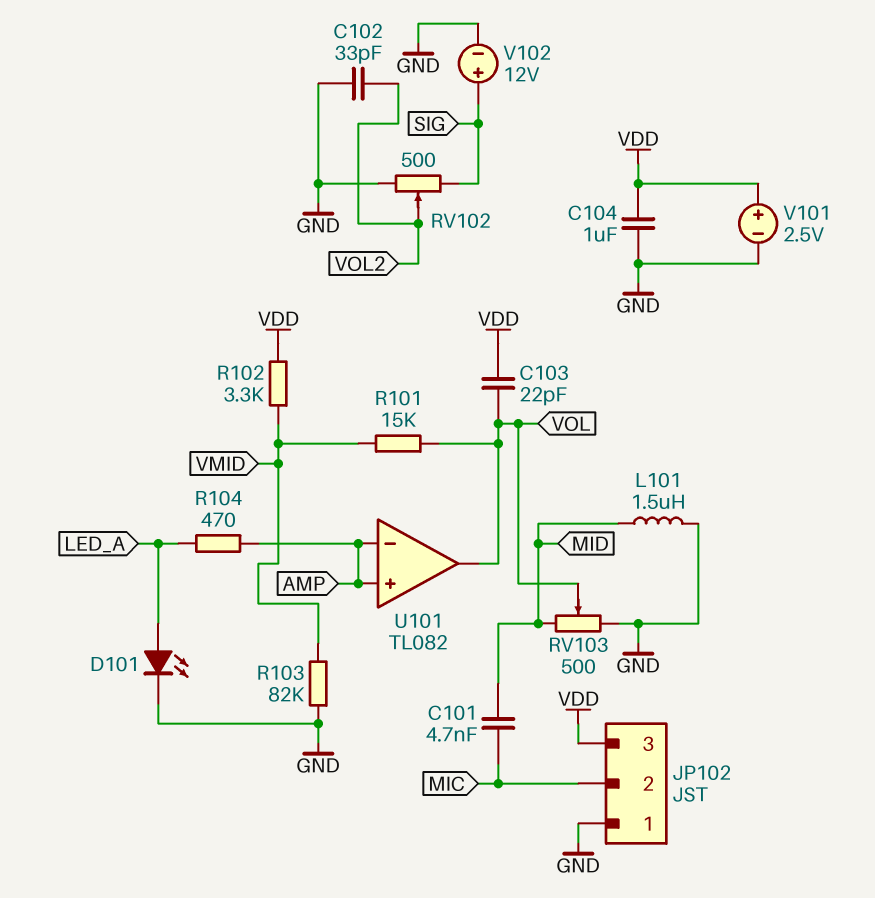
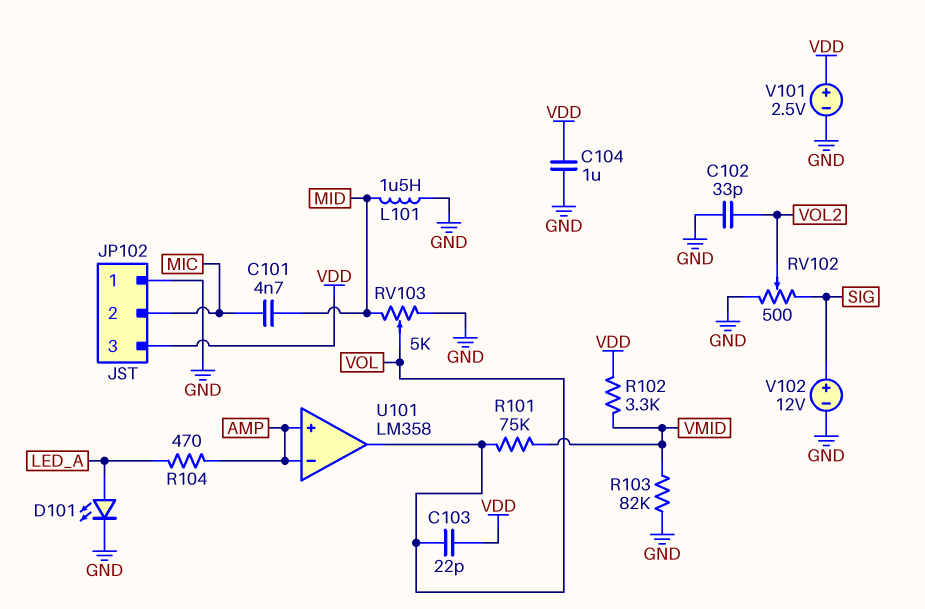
R101: 15k (VMID, VOL) -> 75k (VMID, VOL)
RV103: 500 (GND, MID, wiper VOL) -> 5k (GND, MID, wiper VOL)
U101: TL082 -> LM358

